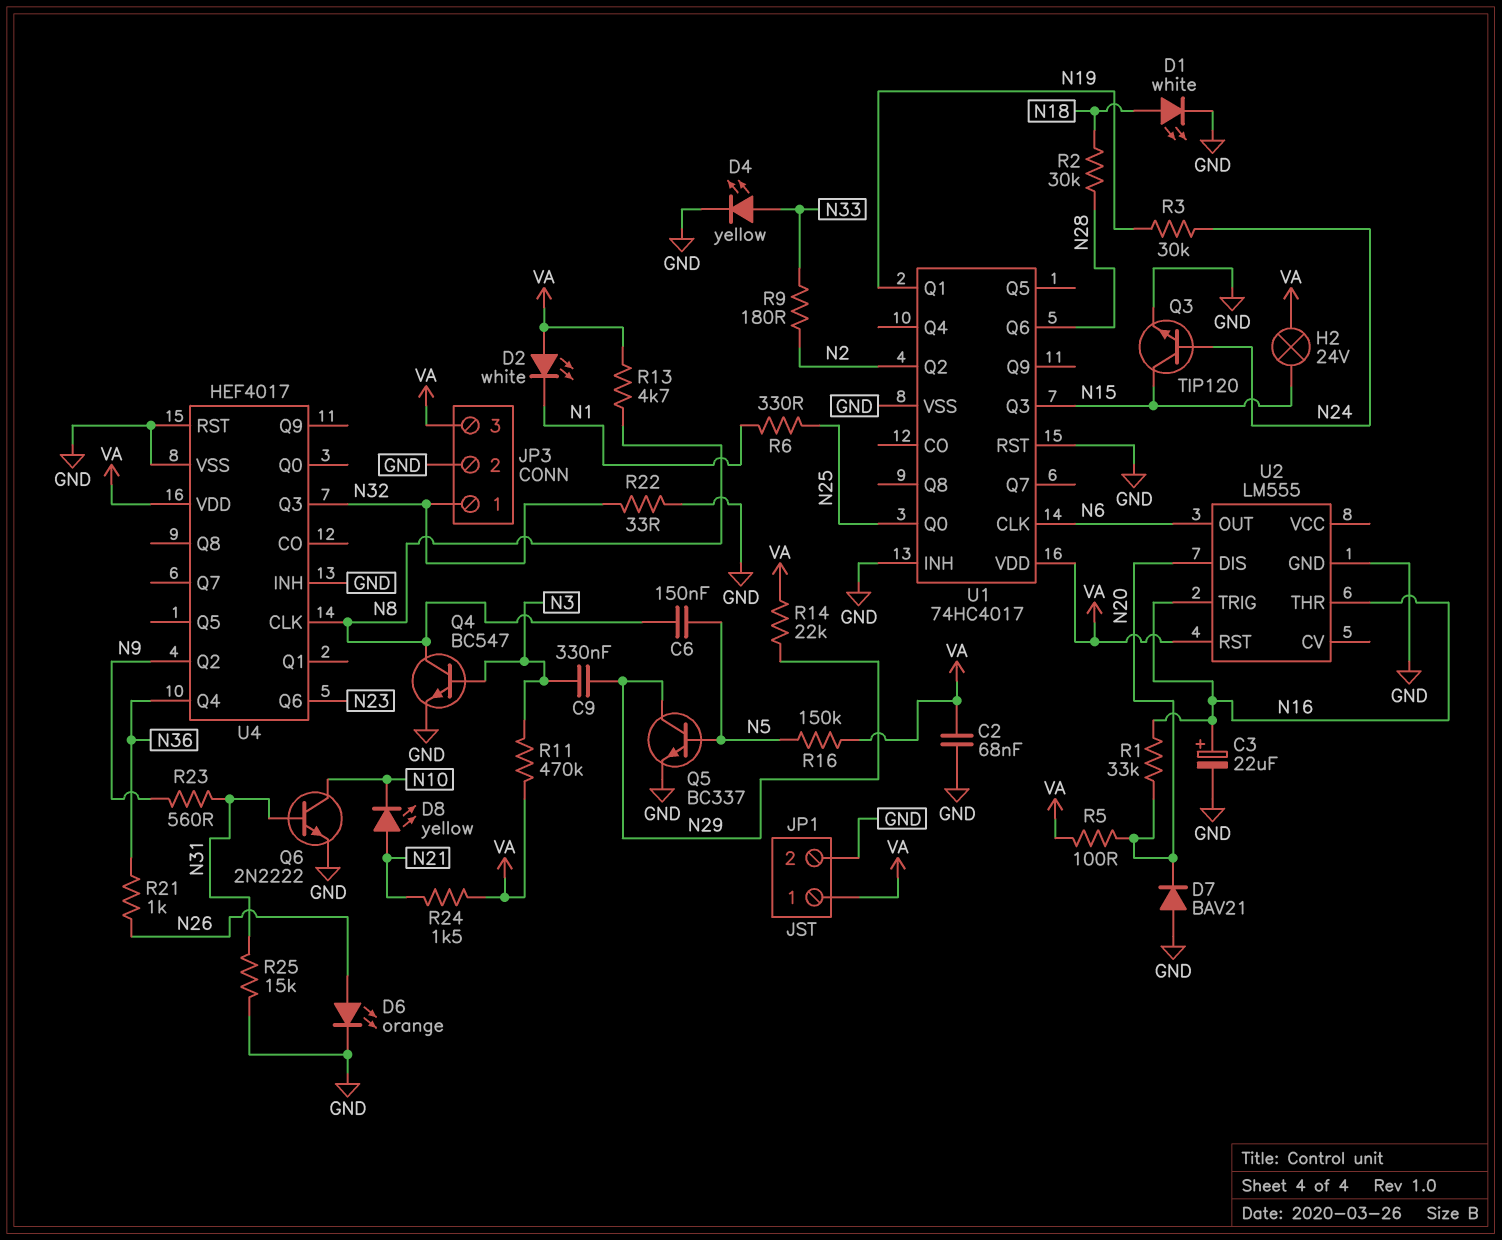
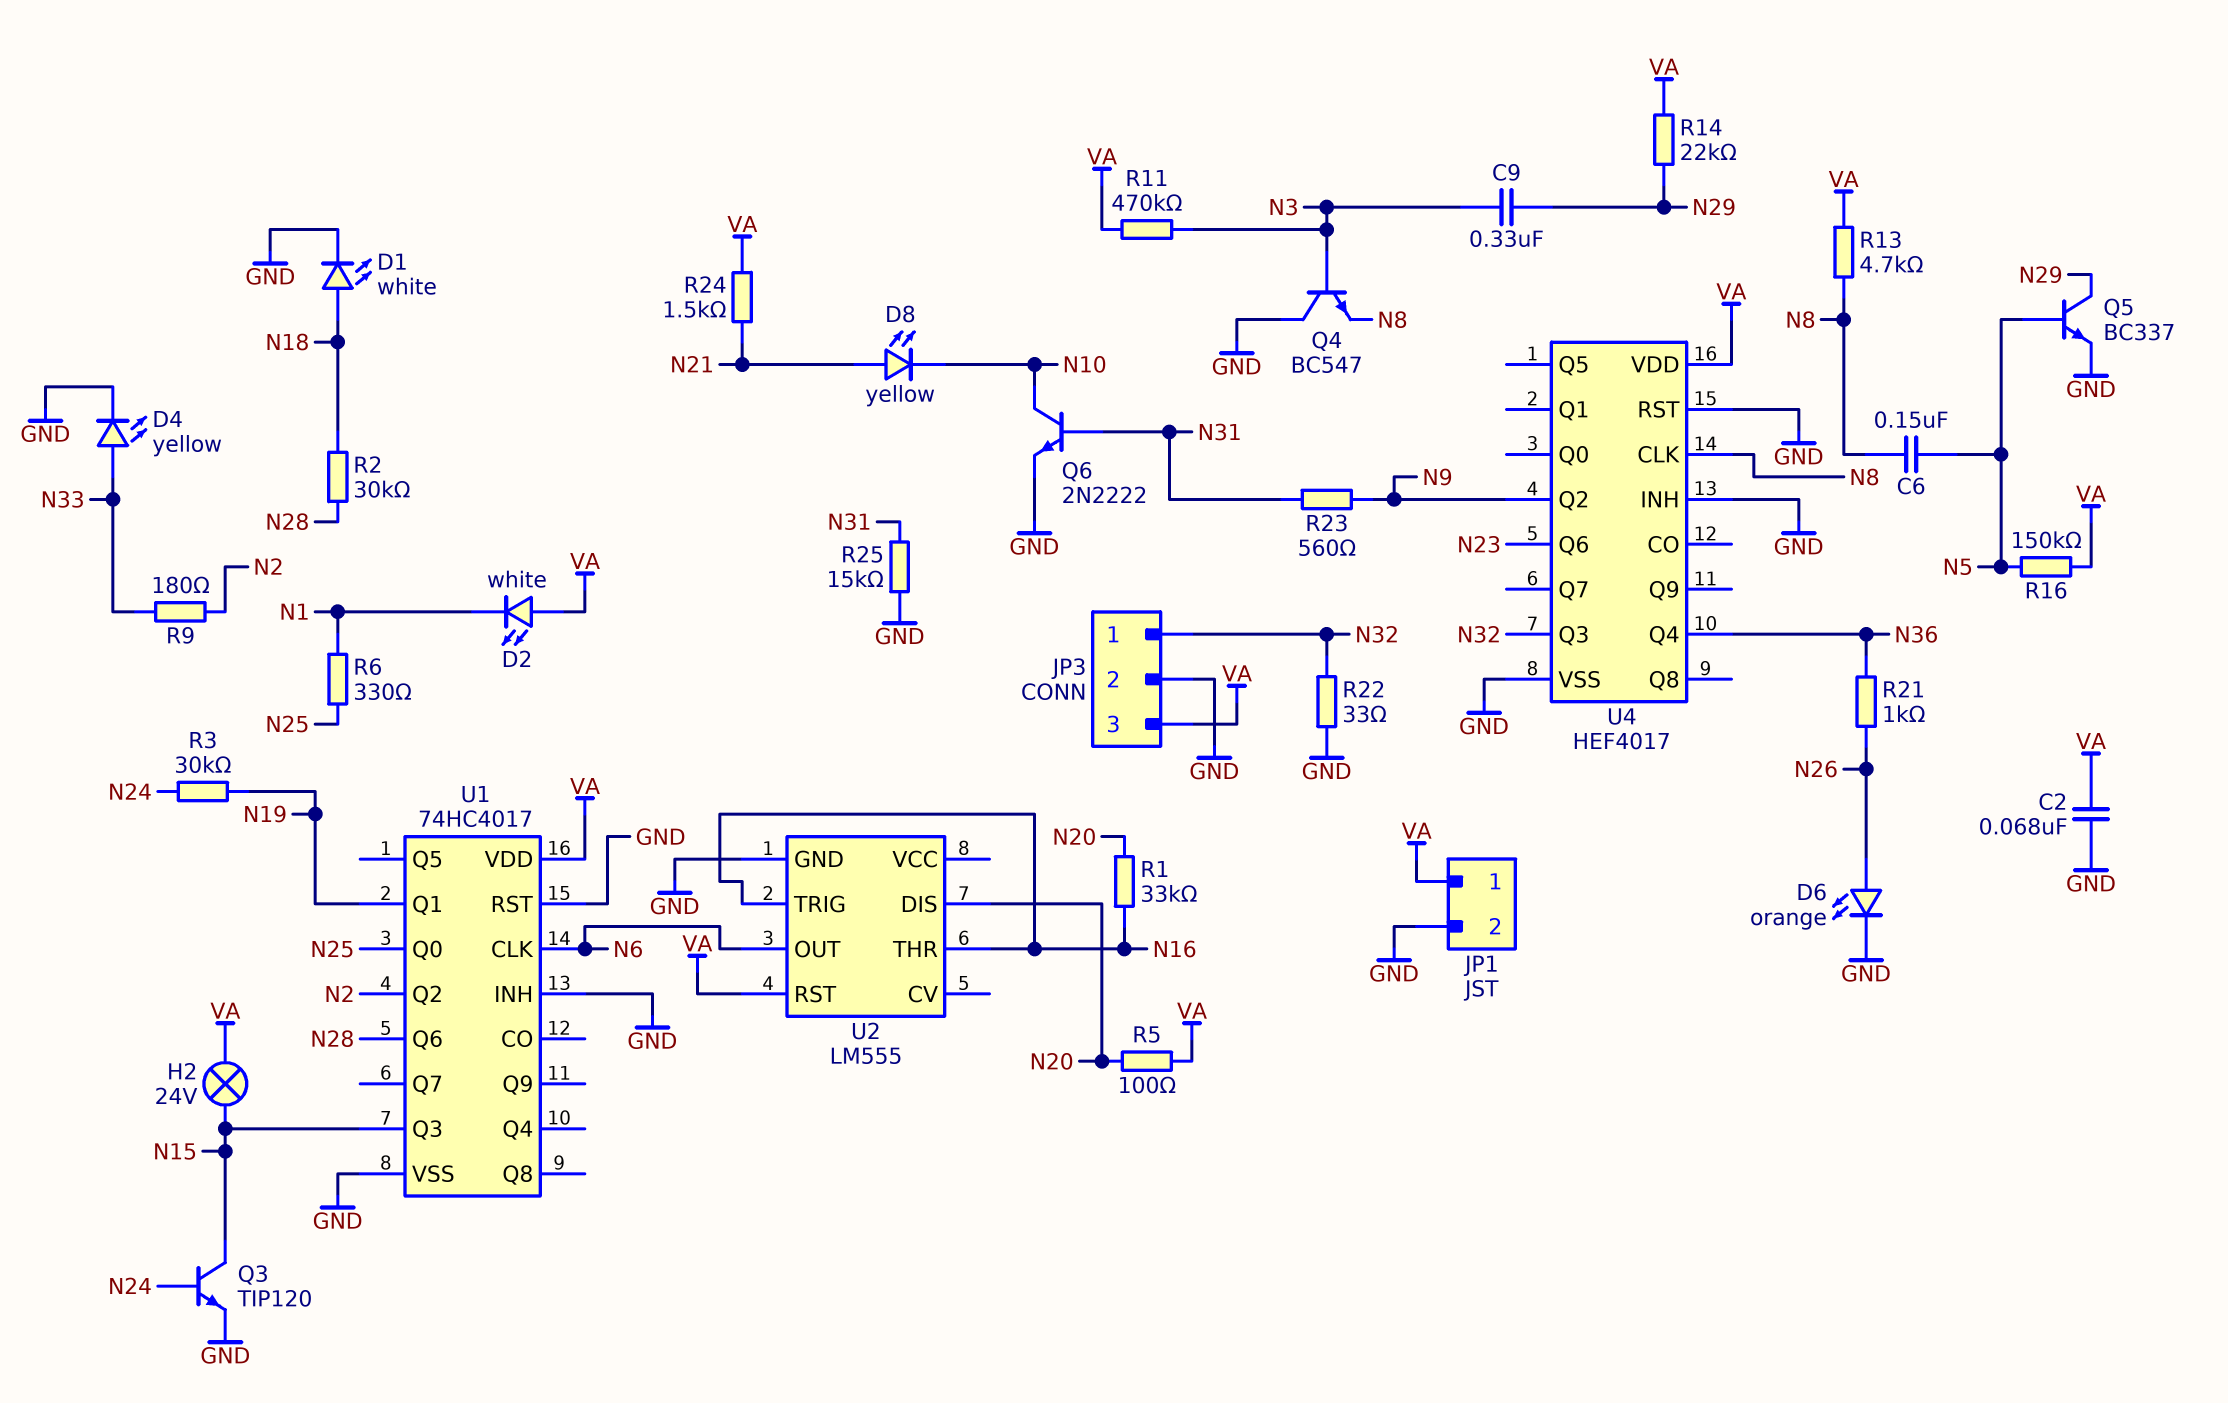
C3: 22uF (plus N16, minus GND) -> none
D7: diode BAV21 (A GND, K N20) -> none
Q4: NPN BC547 (B N3, C N8, E GND) -> NPN BC547 (B N3, C GND, E N8)

